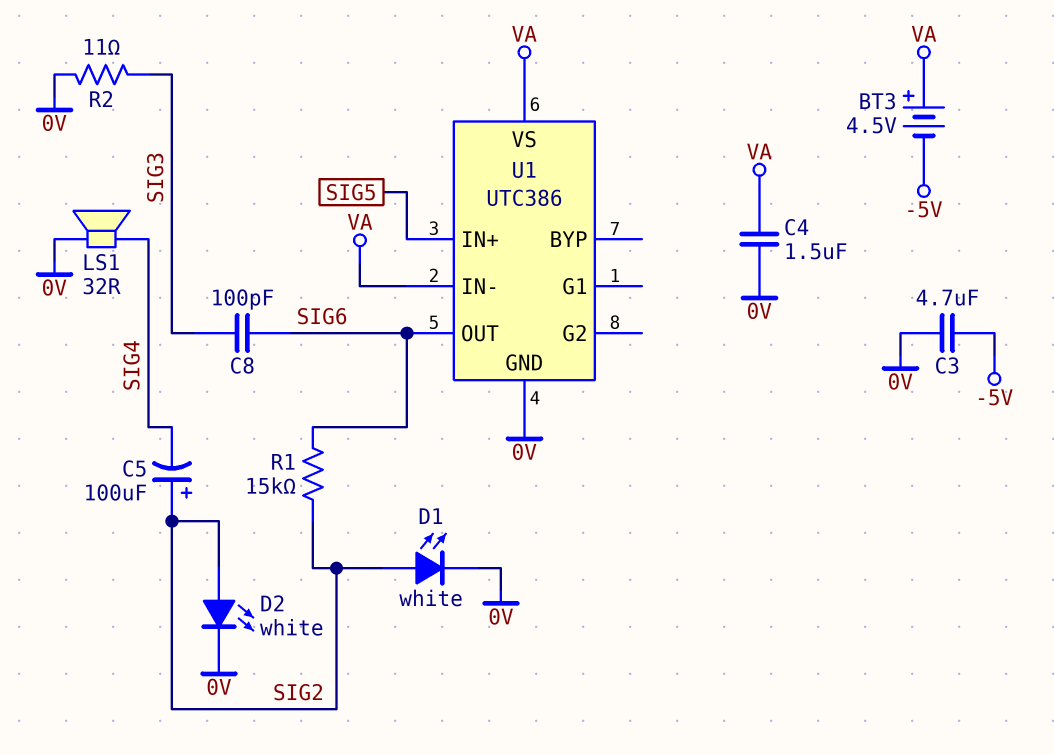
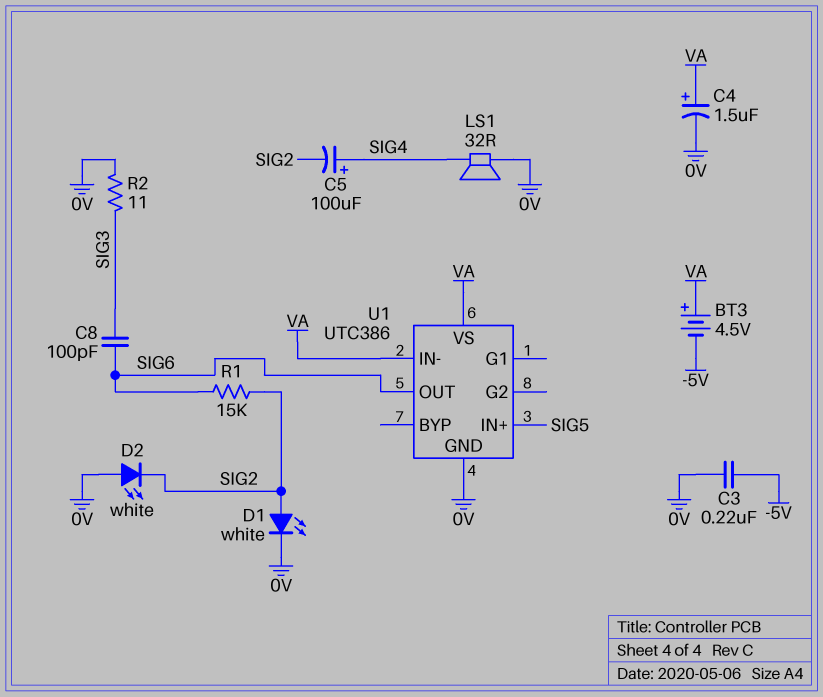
C3: 4.7uF (-5V, 0V) -> 220nF (-5V, 0V)
C4: 1.5uF (0V, VA) -> 1.5uF (plus VA, minus 0V)
C5: 100uF (plus SIG2, minus SIG4) -> 100uF (plus SIG4, minus SIG2)
D2: LED white (A SIG2, K 0V) -> LED white (A 0V, K SIG2)

